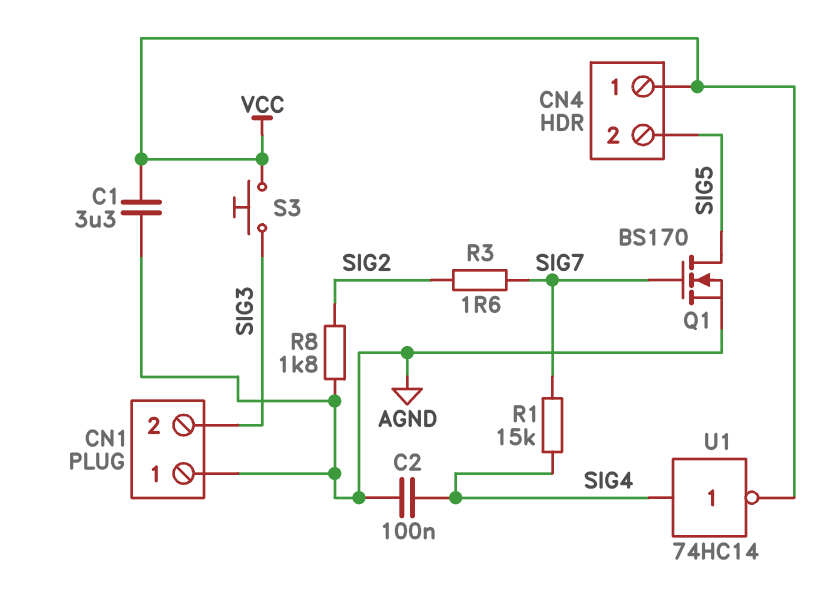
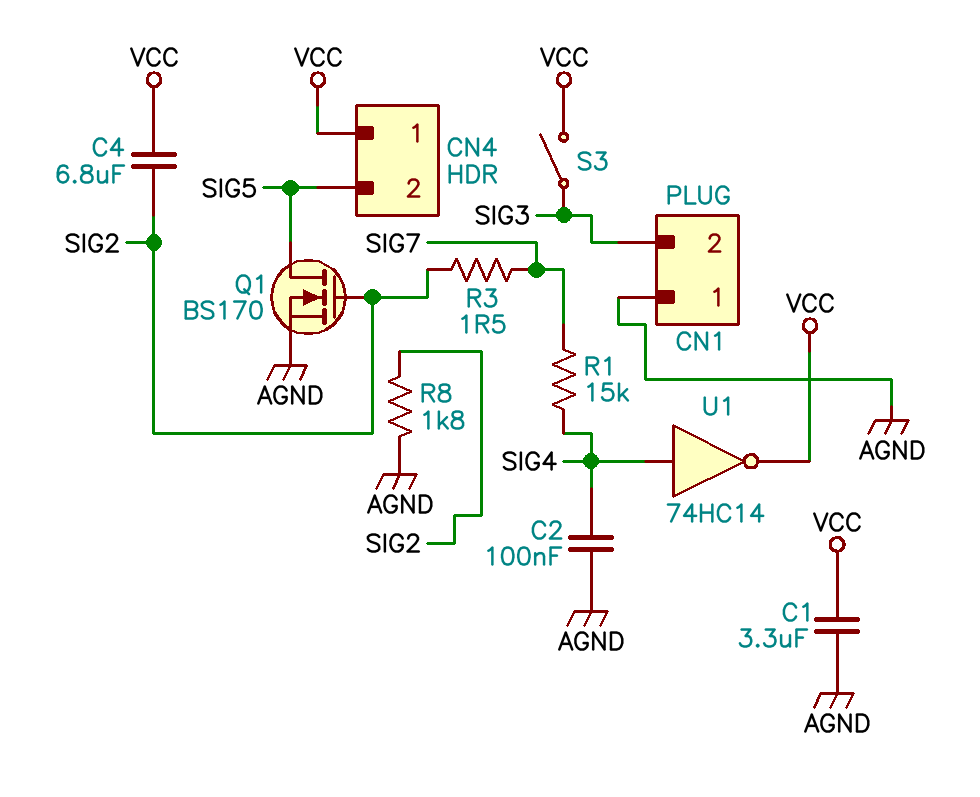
C4: none -> 6.8uF (SIG2, VCC)
Q1: NMOS BS170 (G SIG7, D SIG5, S AGND) -> NMOS BS170 (G SIG2, D SIG5, S AGND)
R3: 1.6 (SIG2, SIG7) -> 1.5 (SIG2, SIG7)
S3: button (SIG3, VCC) -> switch (SIG3, VCC)

